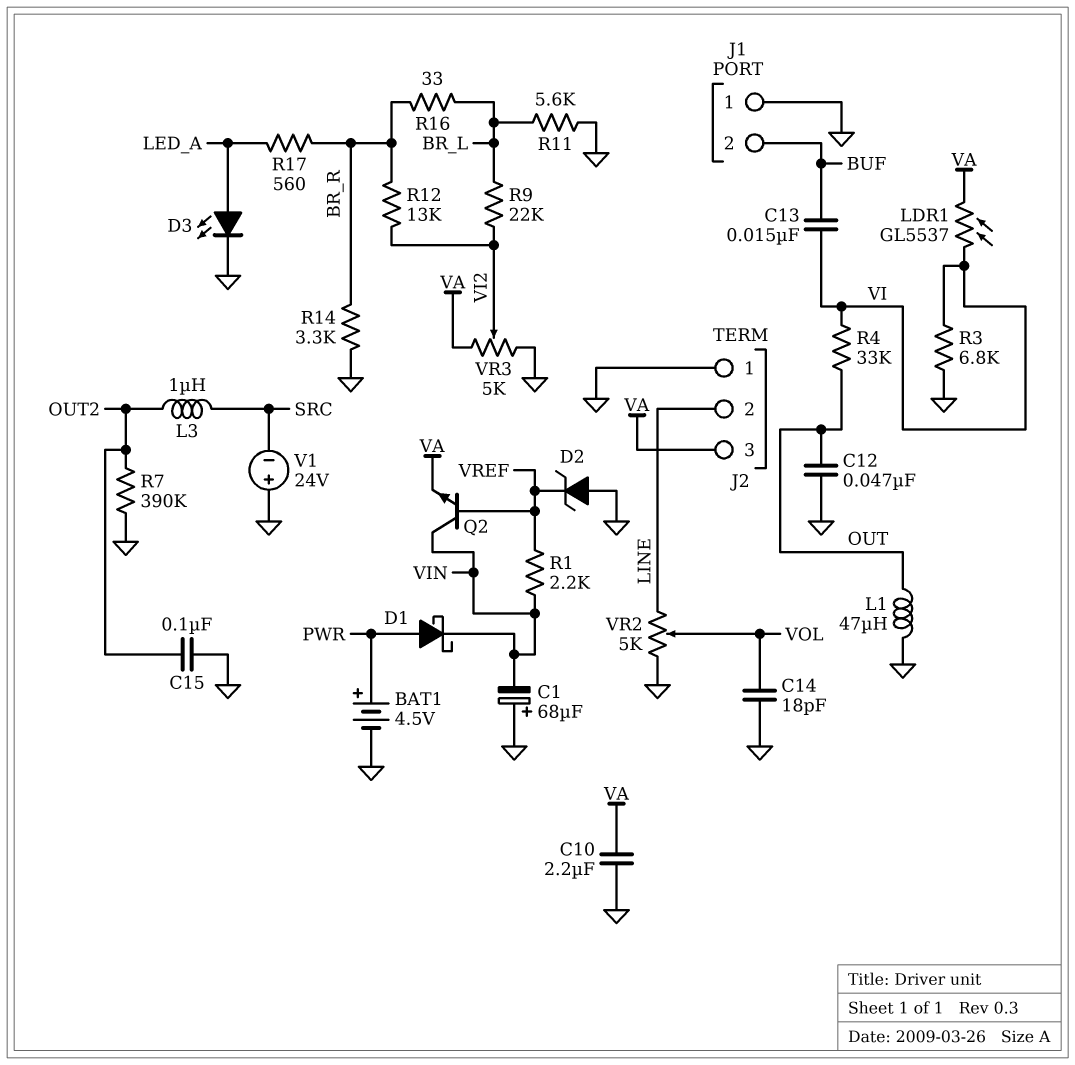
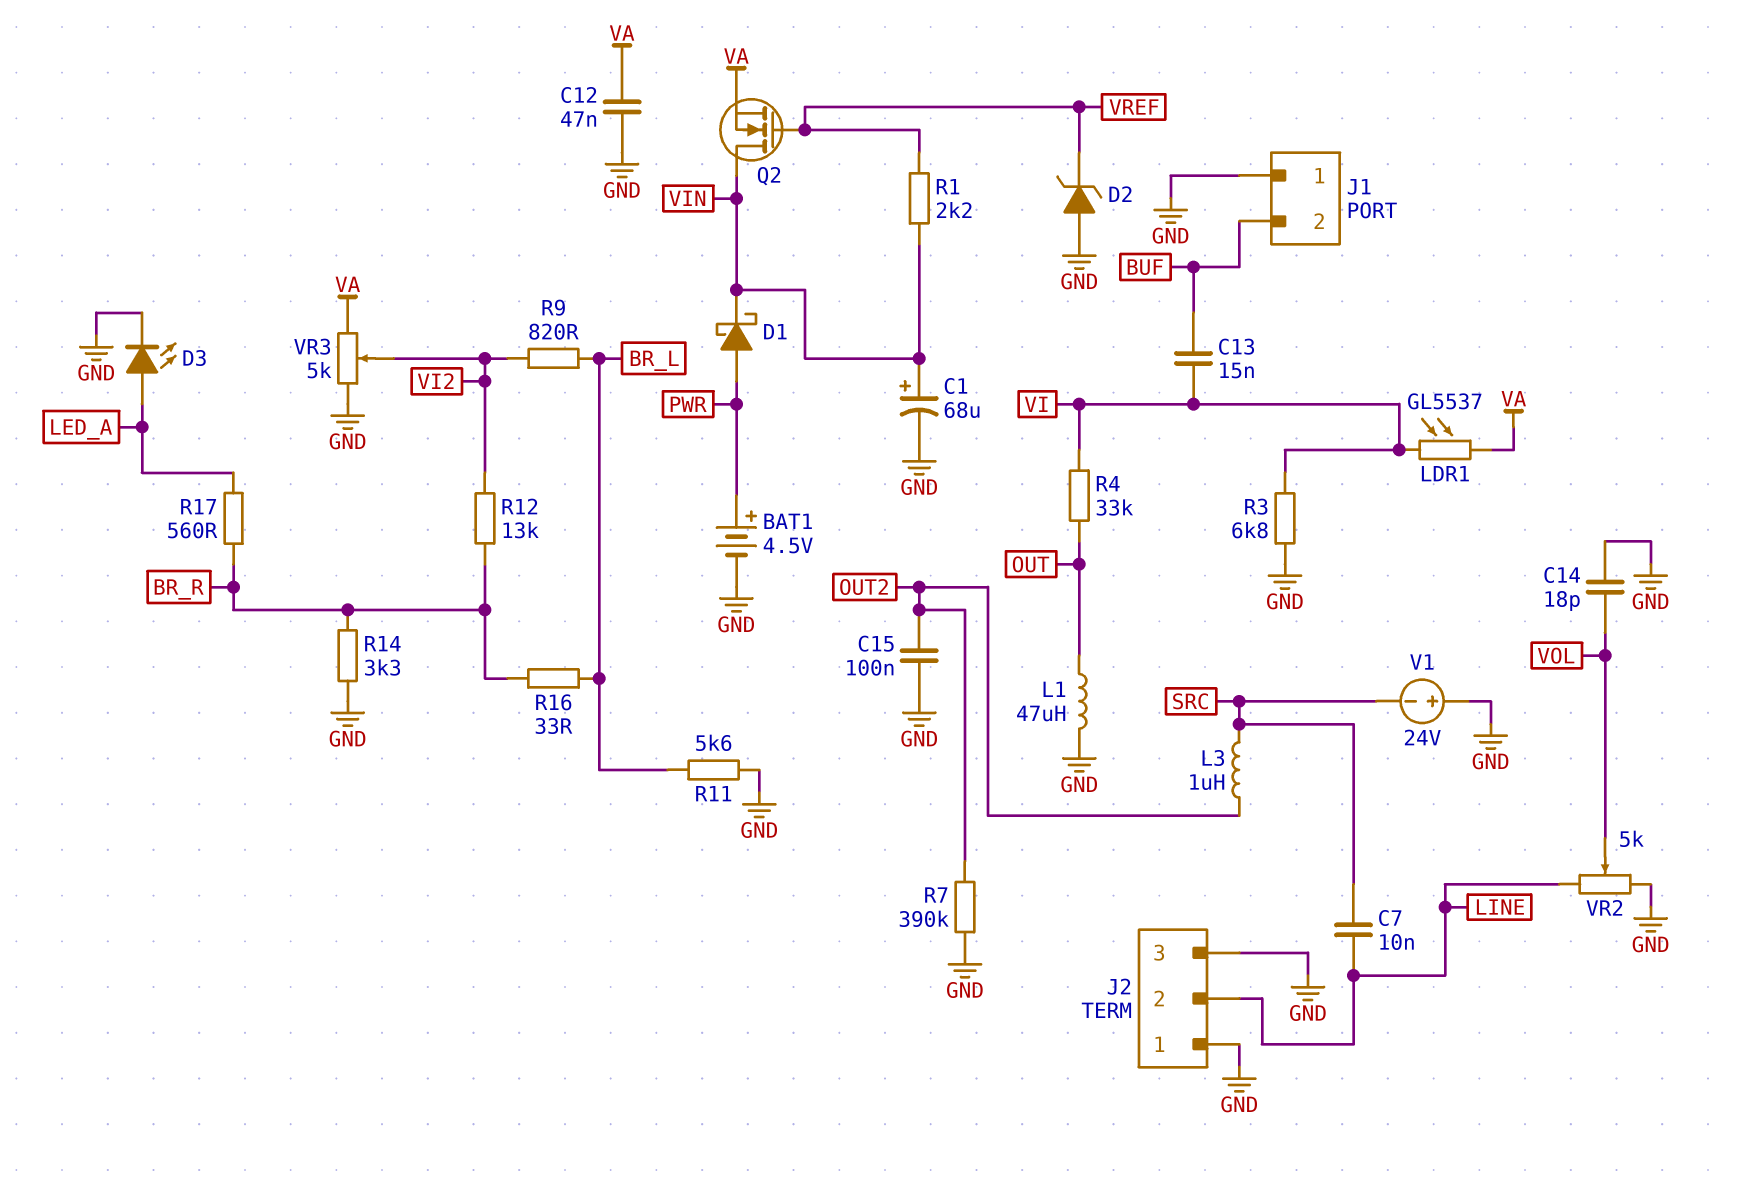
C1: 68uF (plus GND, minus VIN) -> 68uF (plus VIN, minus GND)
C7: none -> 10nF (LINE, SRC)
C10: 2.2uF (GND, VA) -> none
C12: 47nF (GND, OUT) -> 47nF (GND, VA)
J2 pin 3: VA -> GND
Q2: NPN (B VREF, C VIN, E VA) -> NMOS (G VREF, D VIN, S VA)
R9: 22k (BR_L, VI2) -> 820 (BR_L, VI2)

